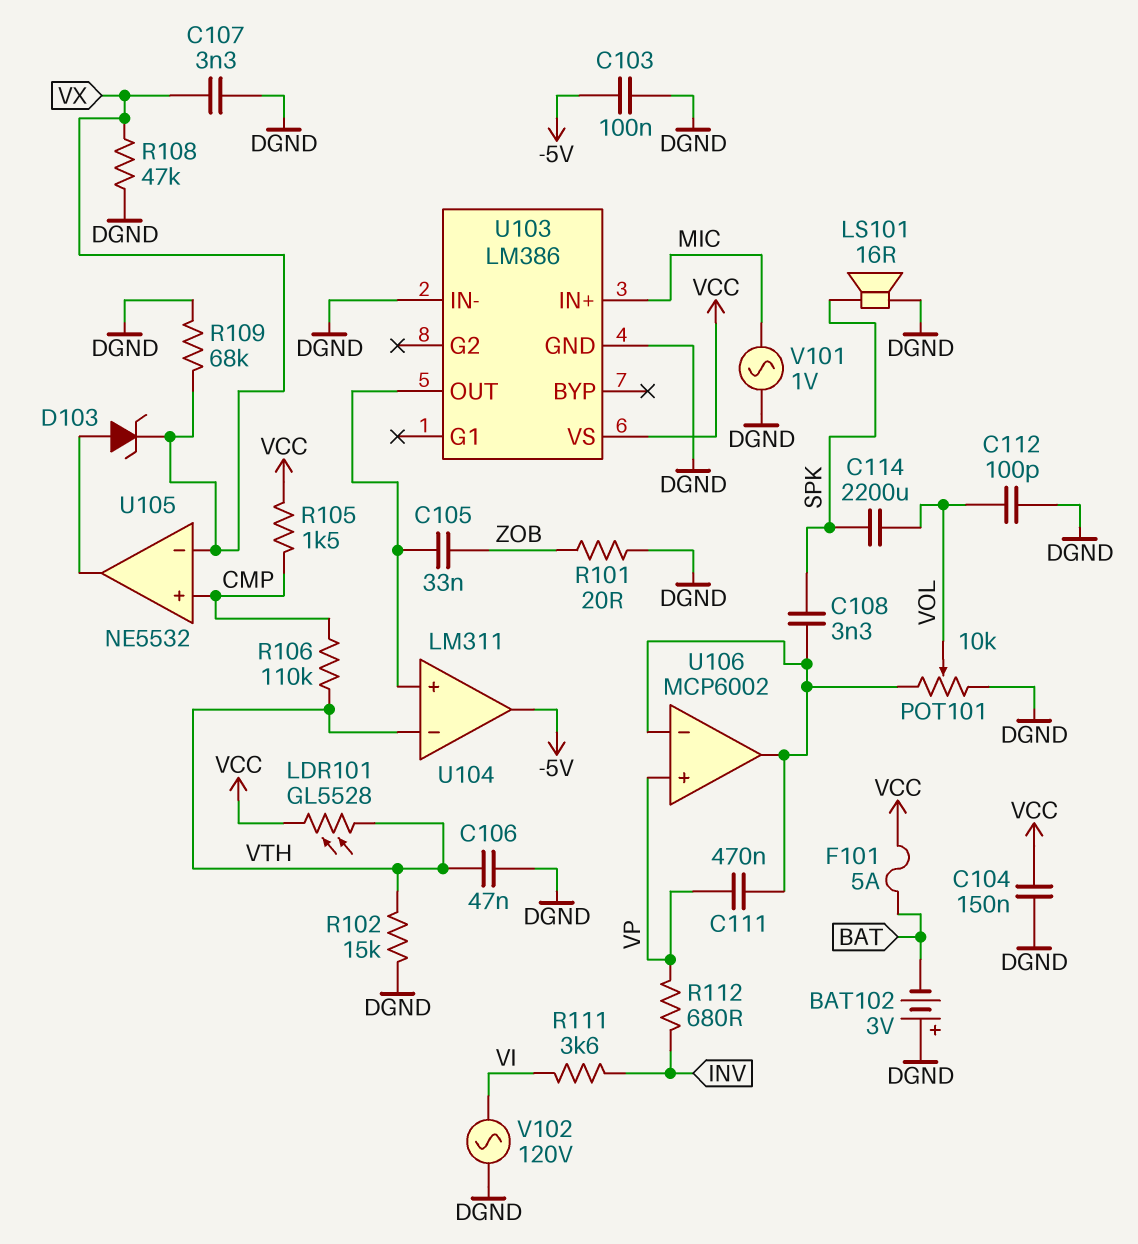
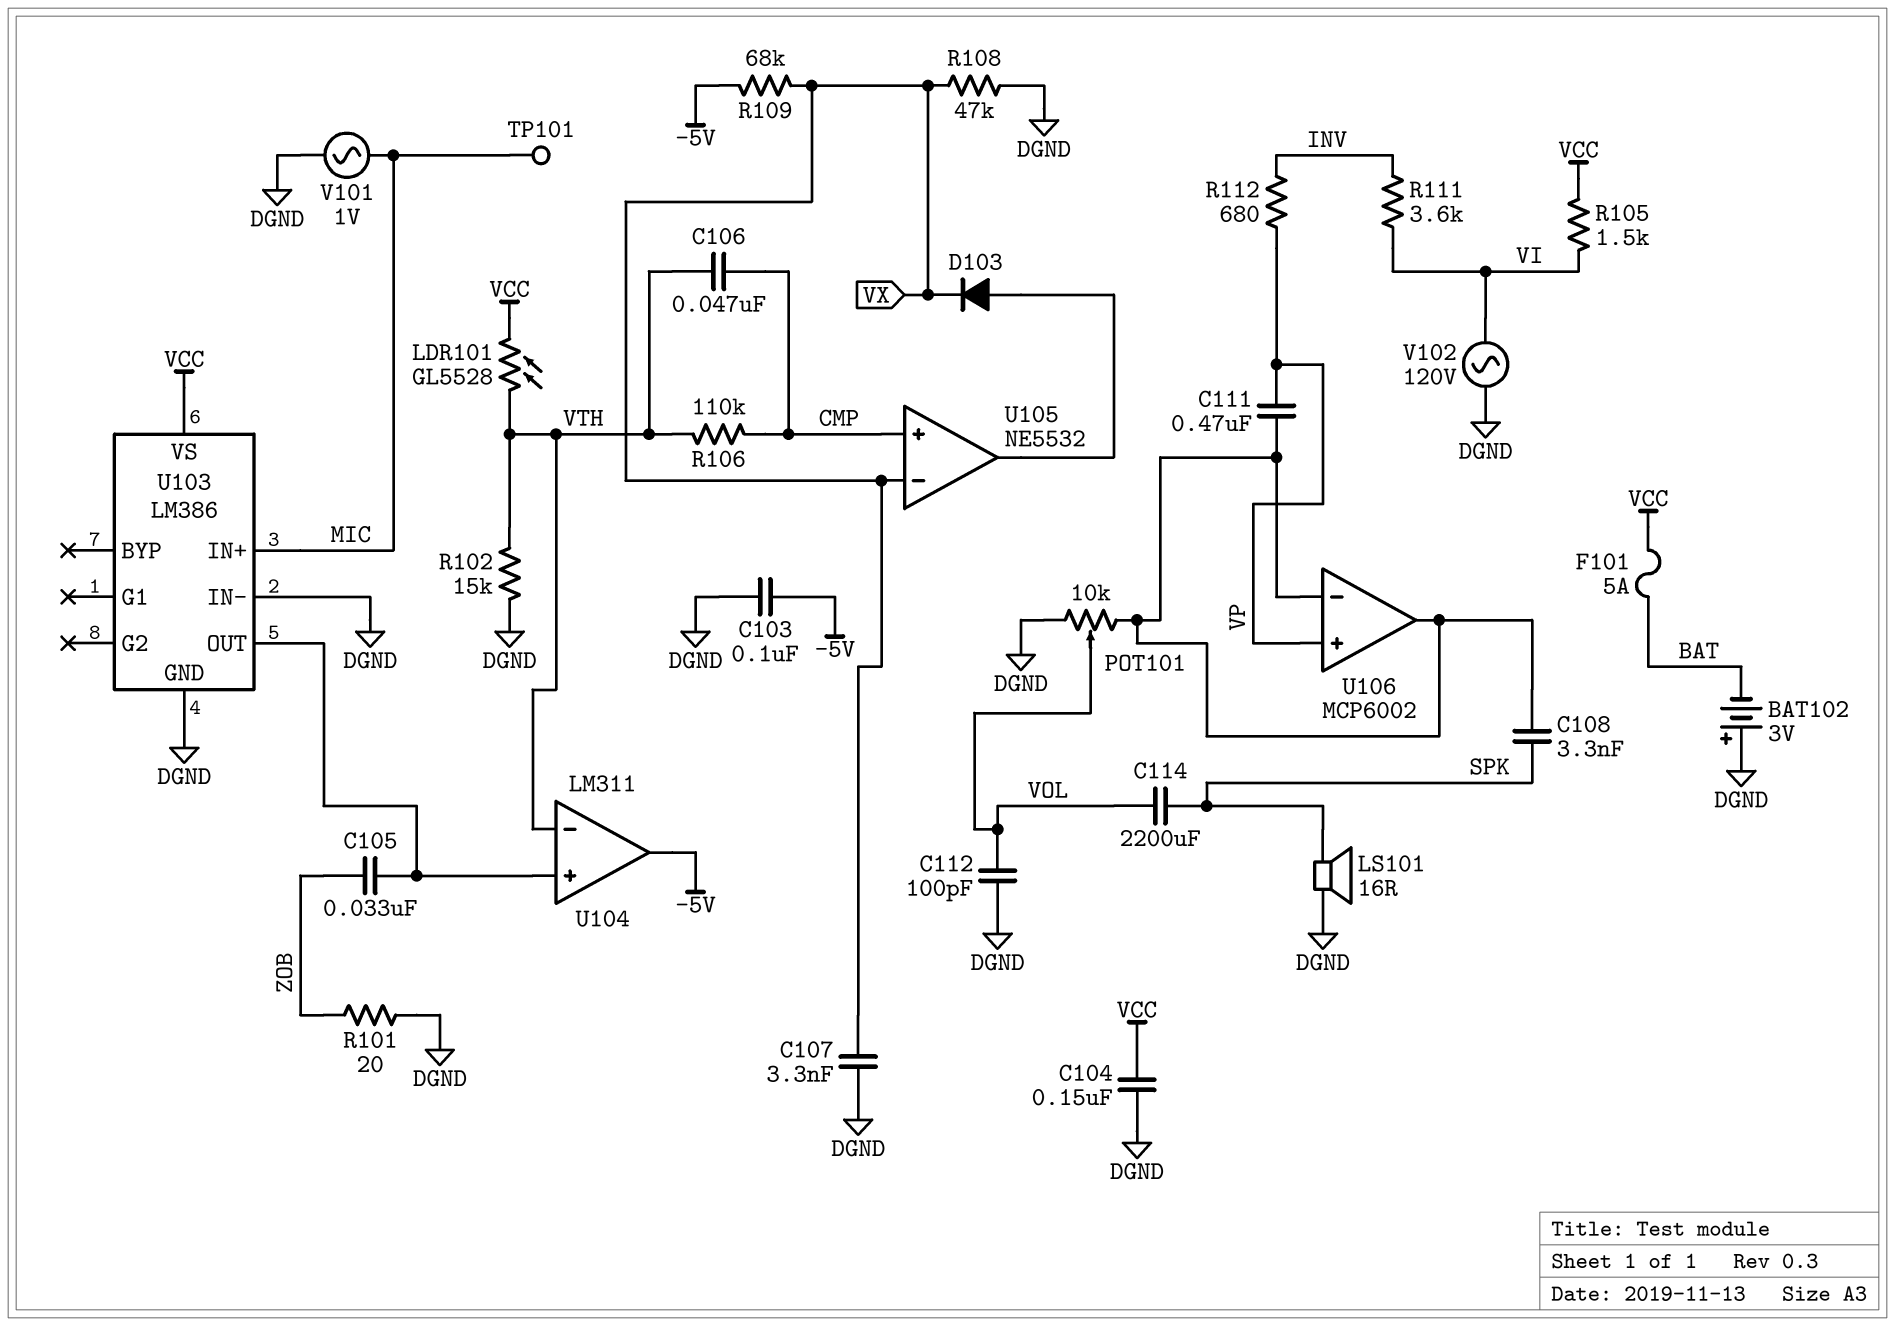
C106: 47nF (DGND, VTH) -> 47nF (CMP, VTH)
D103: zener (A U105/out, K VX) -> diode (A U105/out, K VX)
R105: 1.5k (CMP, VCC) -> 1.5k (VCC, VI)
R109: 68k (DGND, VX) -> 68k (-5V, VX)
TP101: none -> test point (MIC)

